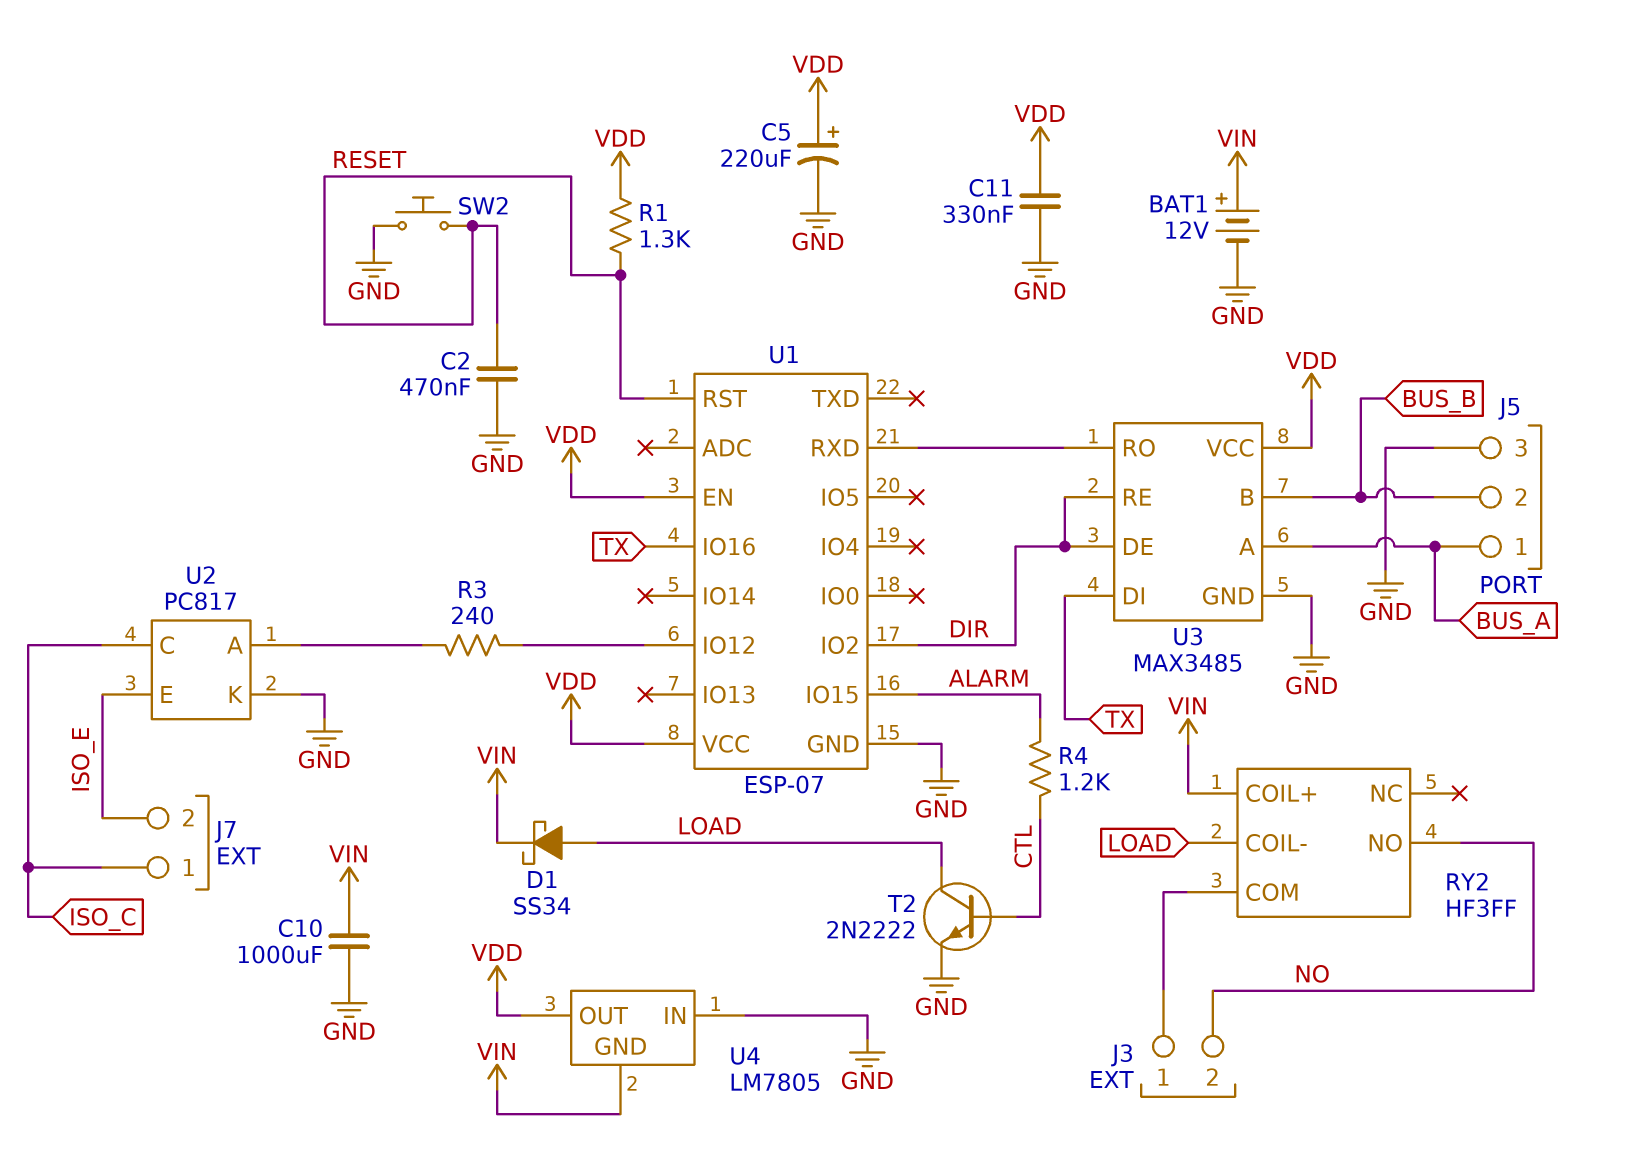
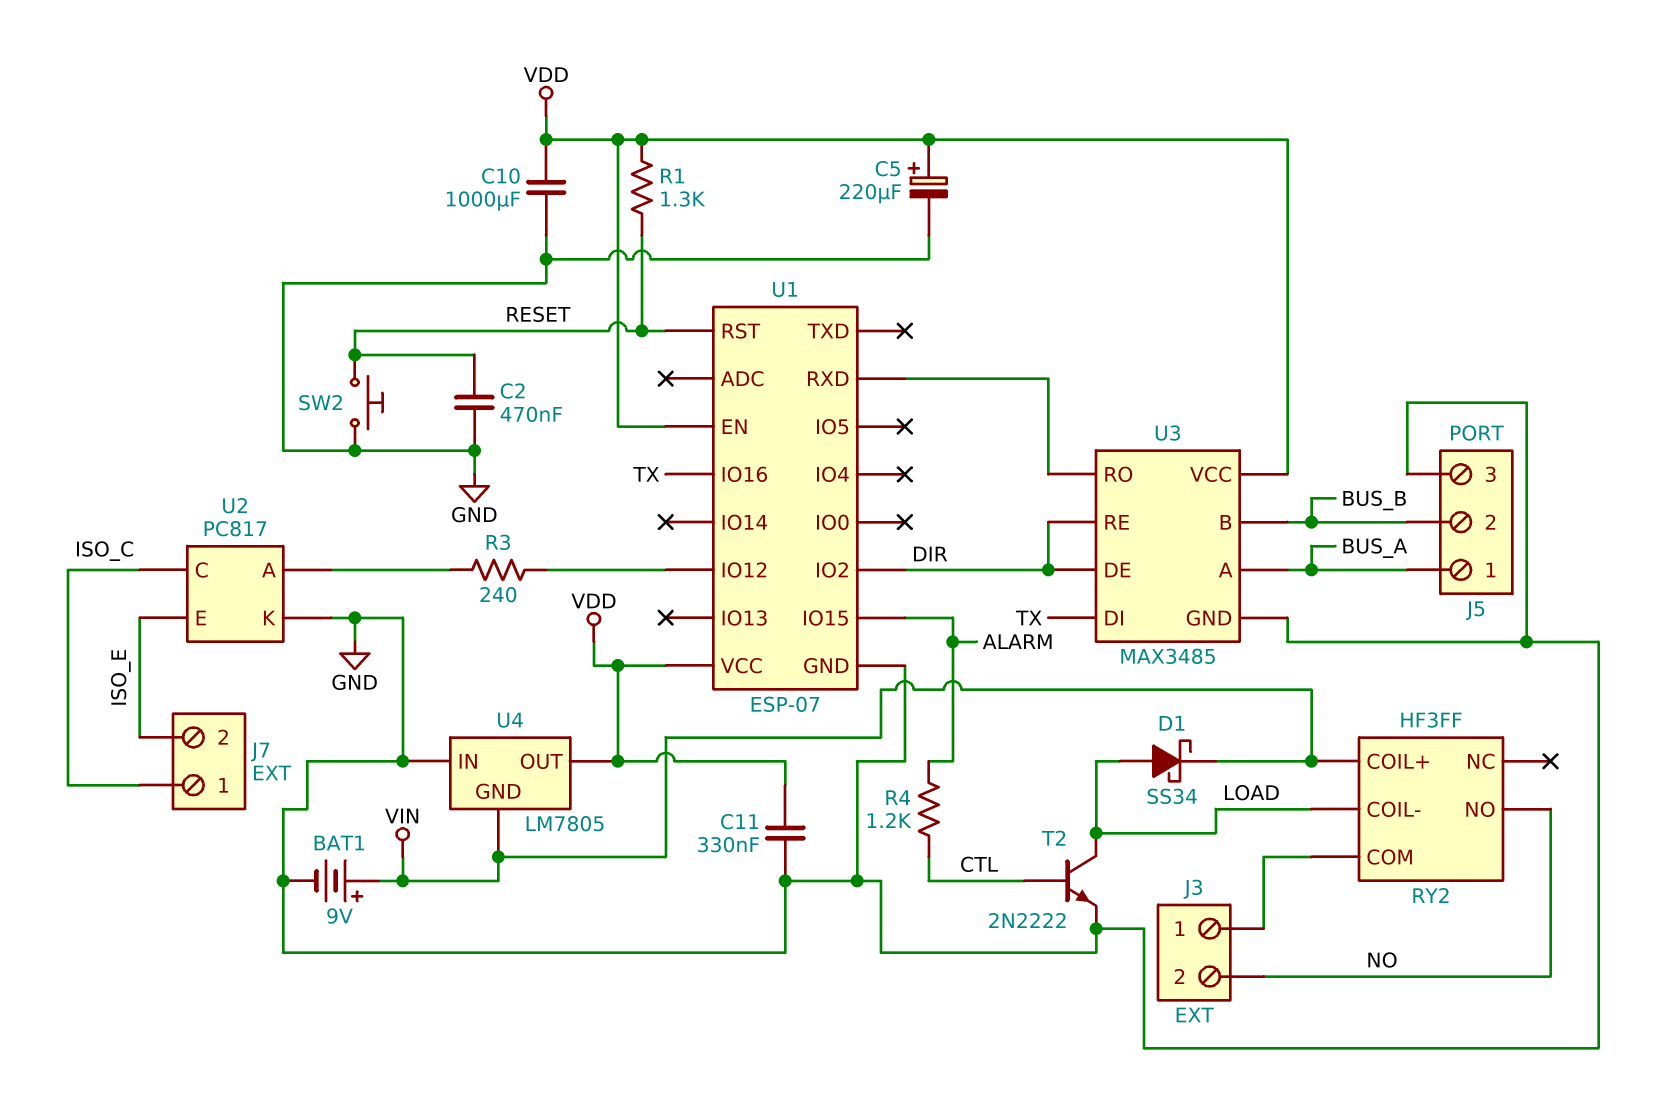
BAT1: 12V (plus VIN, minus GND) -> 9V (plus VIN, minus GND)
C10: 1000uF (GND, VIN) -> 1000uF (GND, VDD)

